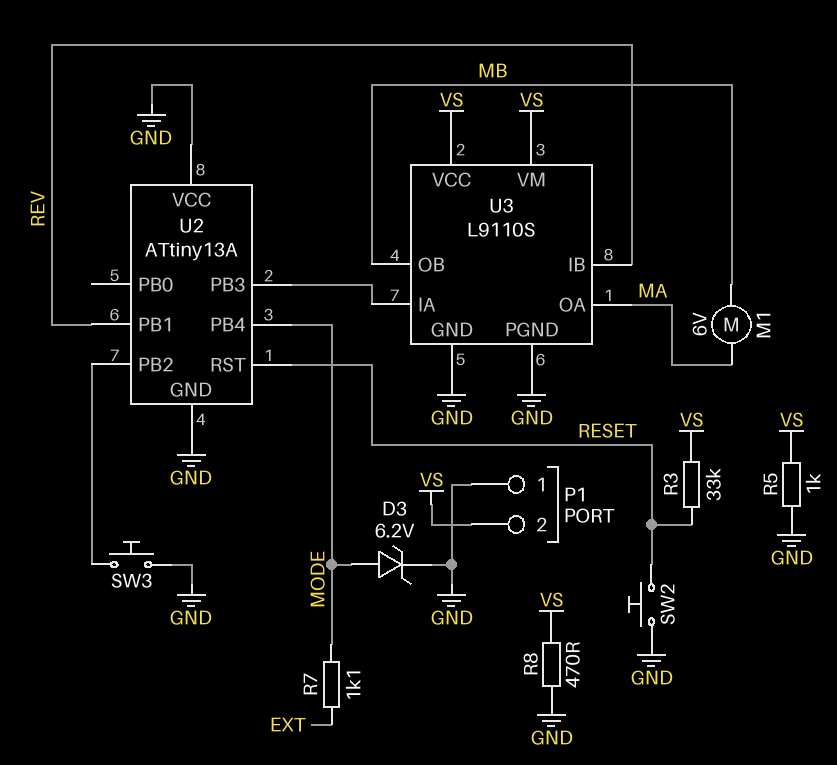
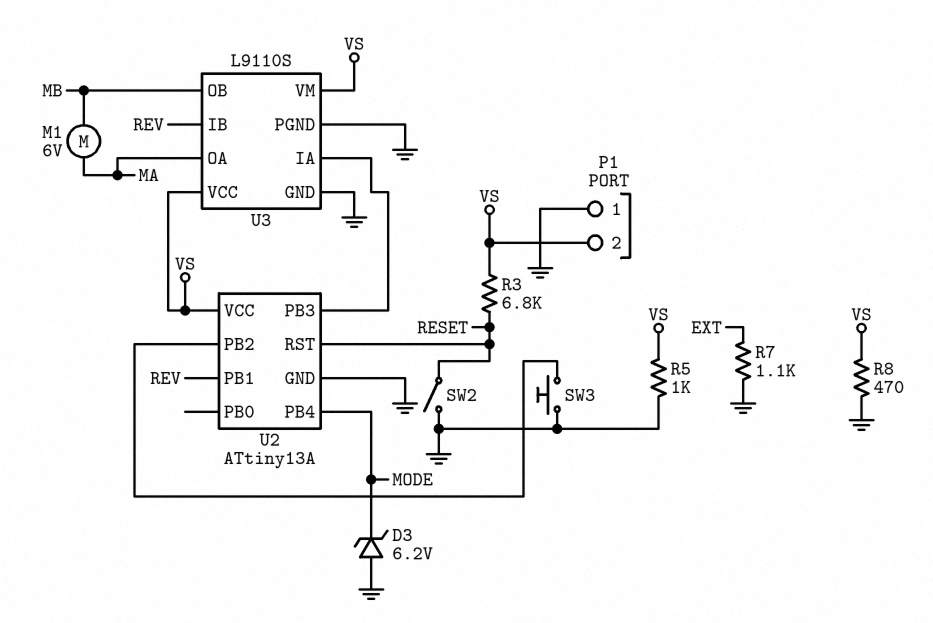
D3: zener 6.2V (A MODE, K GND) -> zener 6.2V (A GND, K MODE)
R3: 33k (RESET, VS) -> 6.8k (RESET, VS)
R7: 1.1k (EXT, MODE) -> 1.1k (EXT, GND)
SW2: button (GND, RESET) -> switch (GND, RESET)
U2 pin VCC: GND -> VS

